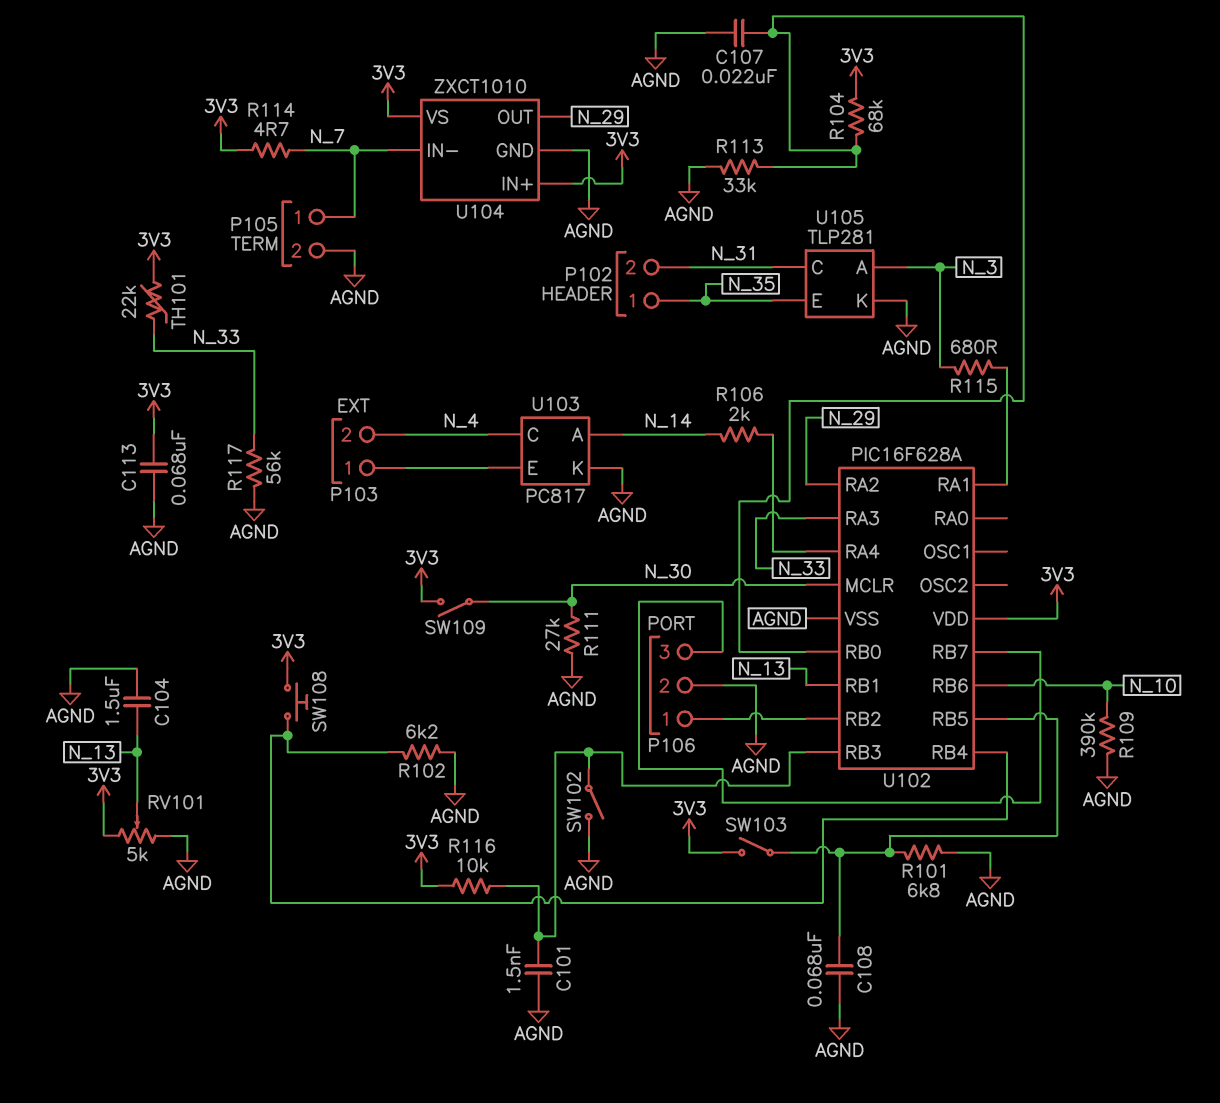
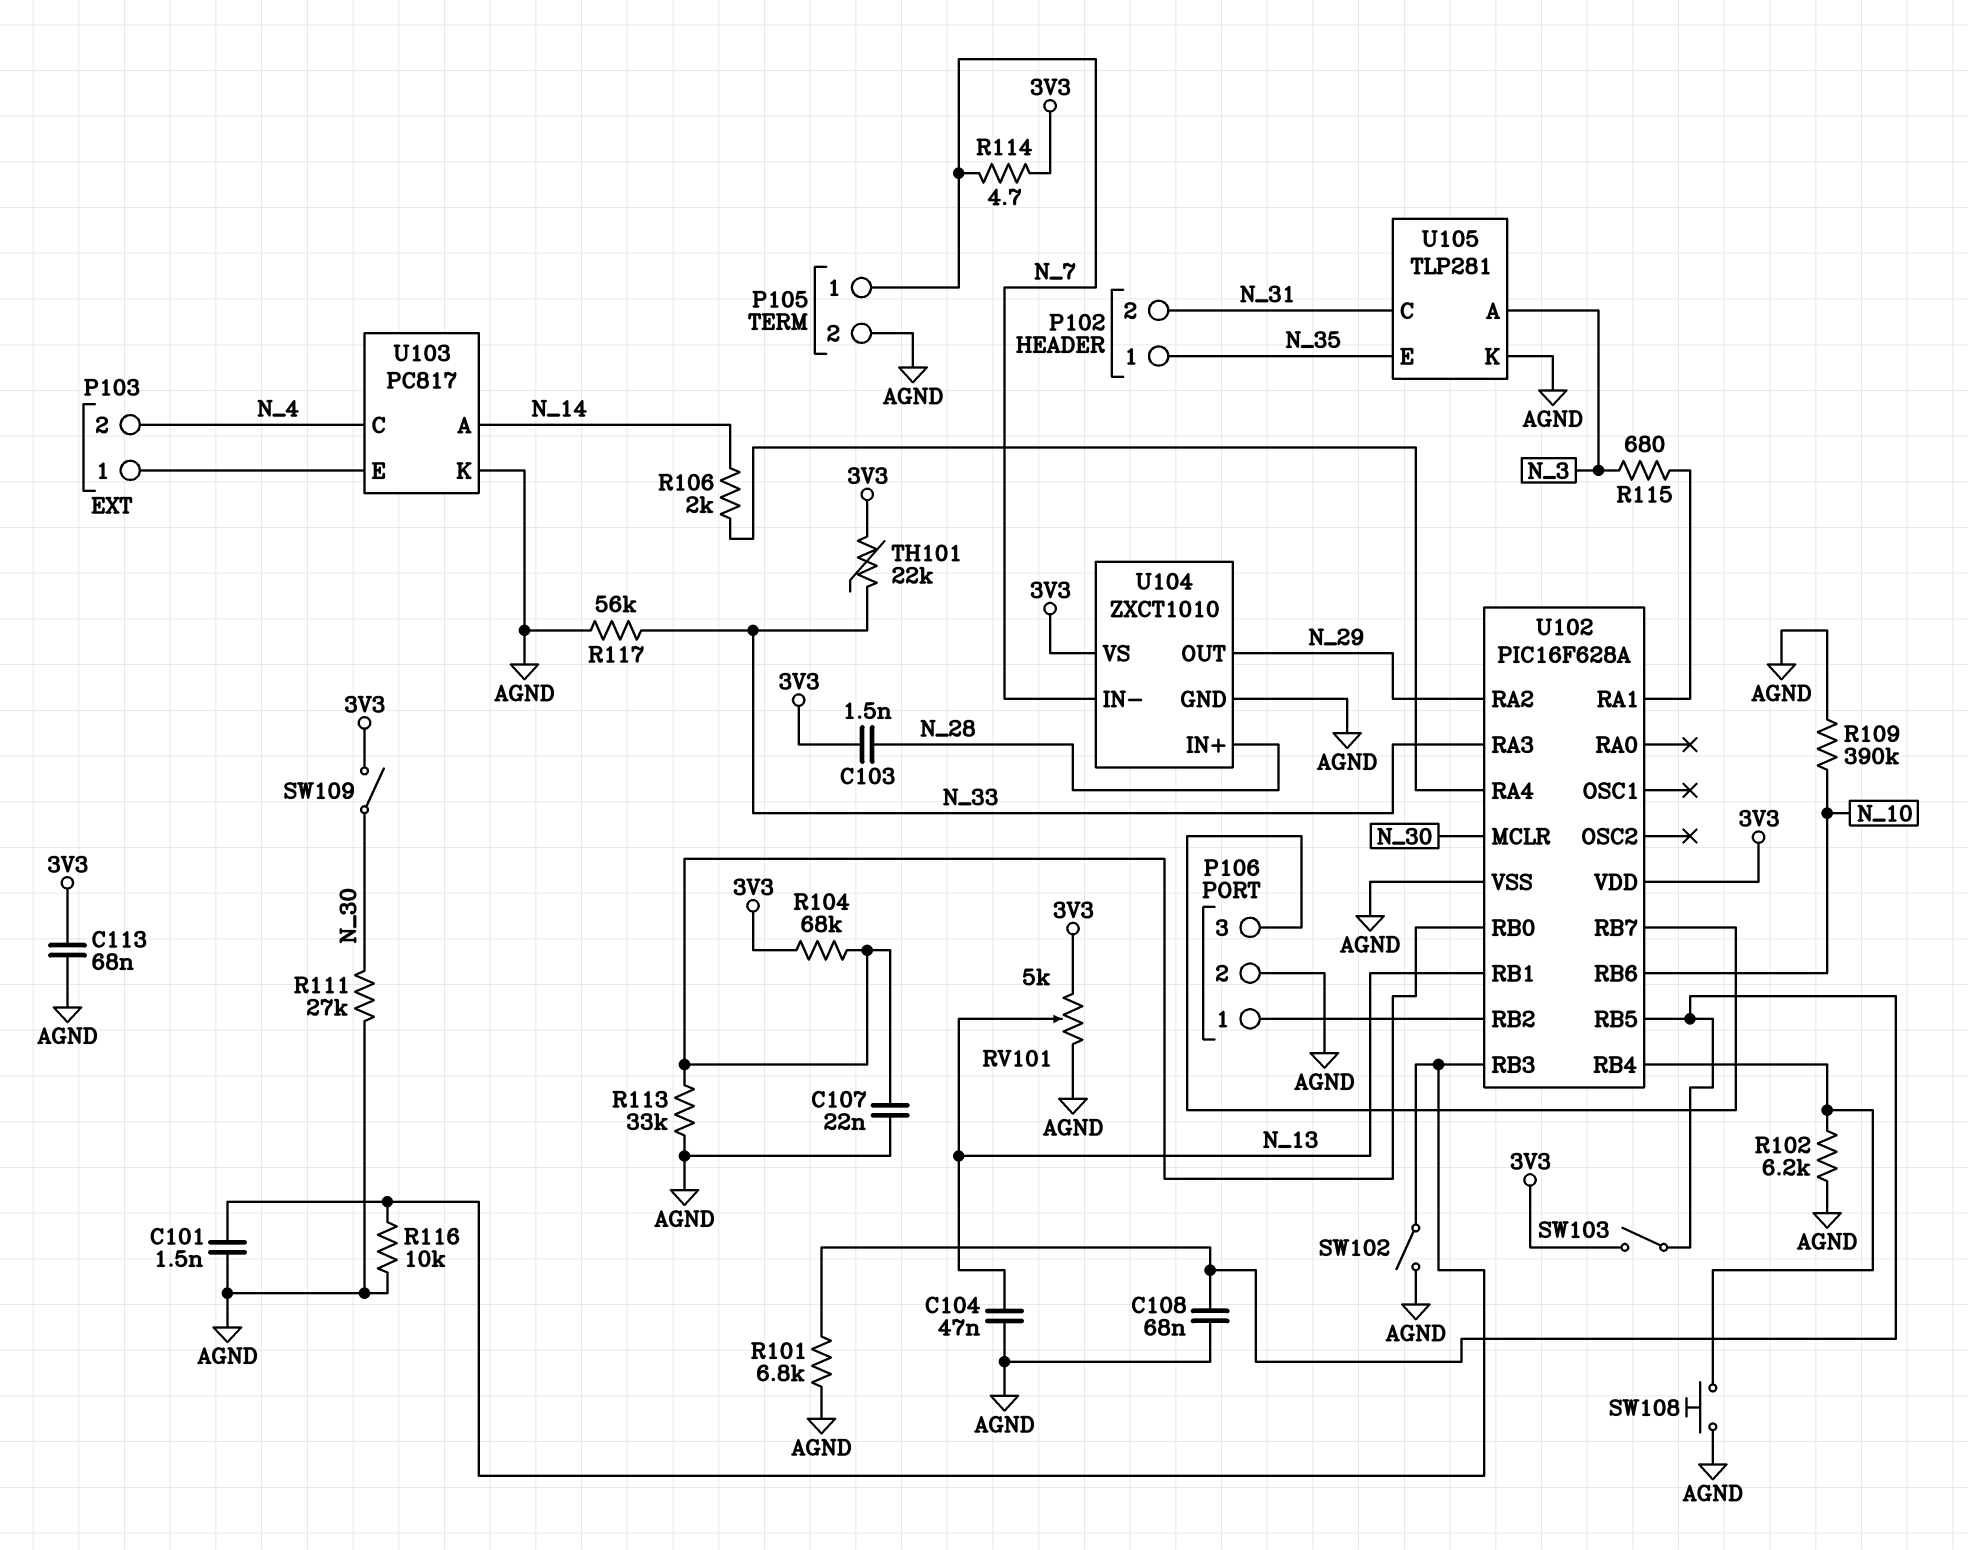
C103: none -> 1.5nF (3V3, N_28)
C104: 1.5uF (AGND, N_13) -> 47nF (AGND, N_13)
R116: 10k (3V3, U102/RB3) -> 10k (AGND, U102/RB3)
SW108: button (3V3, U102/RB4) -> button (AGND, U102/RB4)
U104 pin IN+: 3V3 -> N_28

